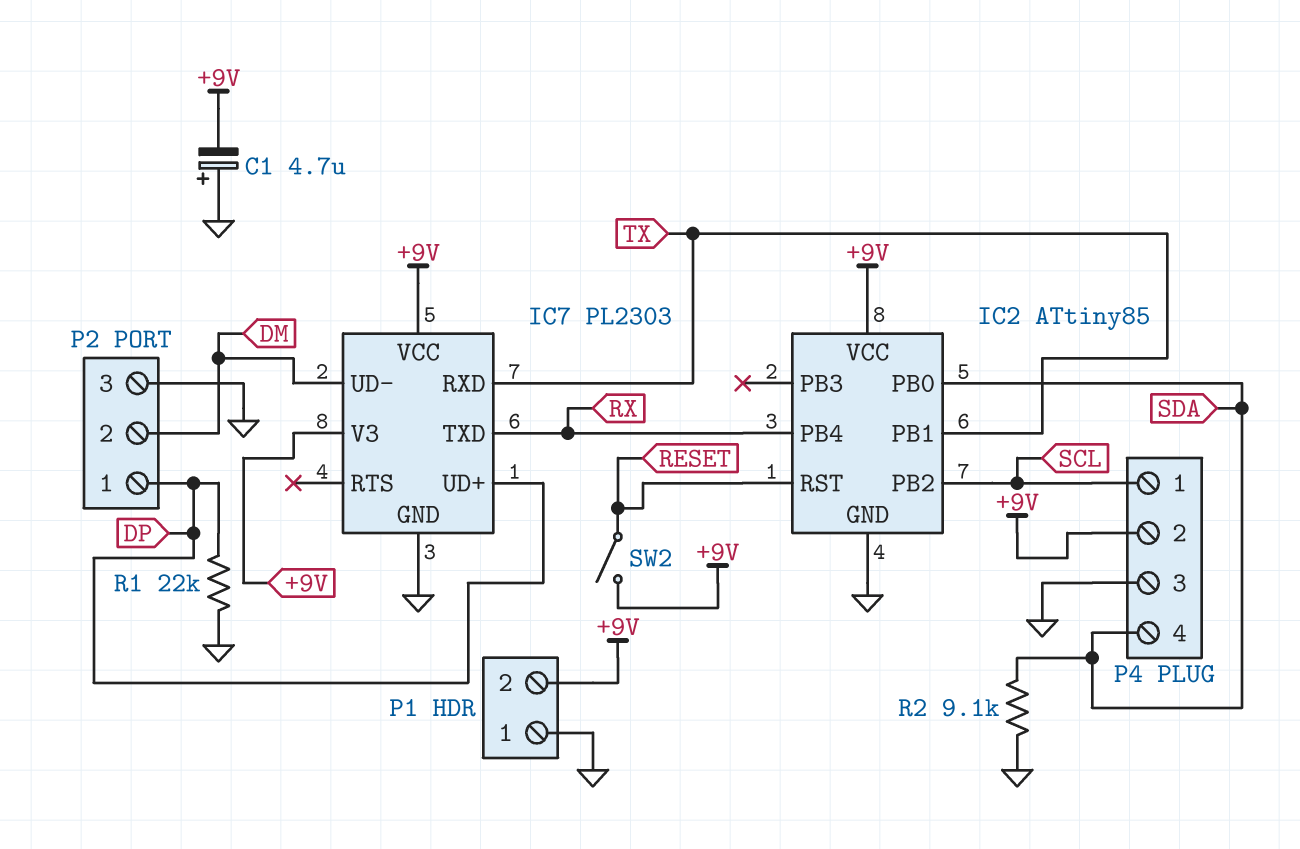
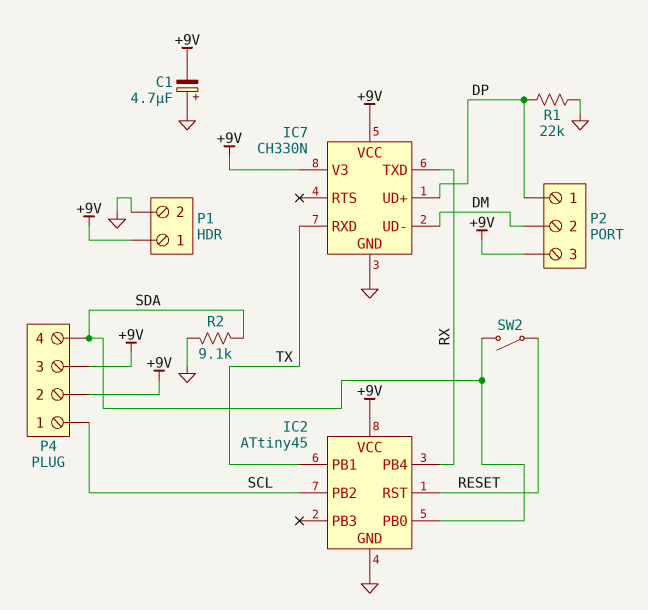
IC2: ATtiny85 -> ATtiny45
IC7: PL2303 -> CH330N
P1 pin 1: GND -> +9V
P1 pin 2: +9V -> GND
P2 pin 3: GND -> +9V
P4 pin 3: GND -> +9V
SW2: switch (+9V, RESET) -> switch (RESET, SDA)

